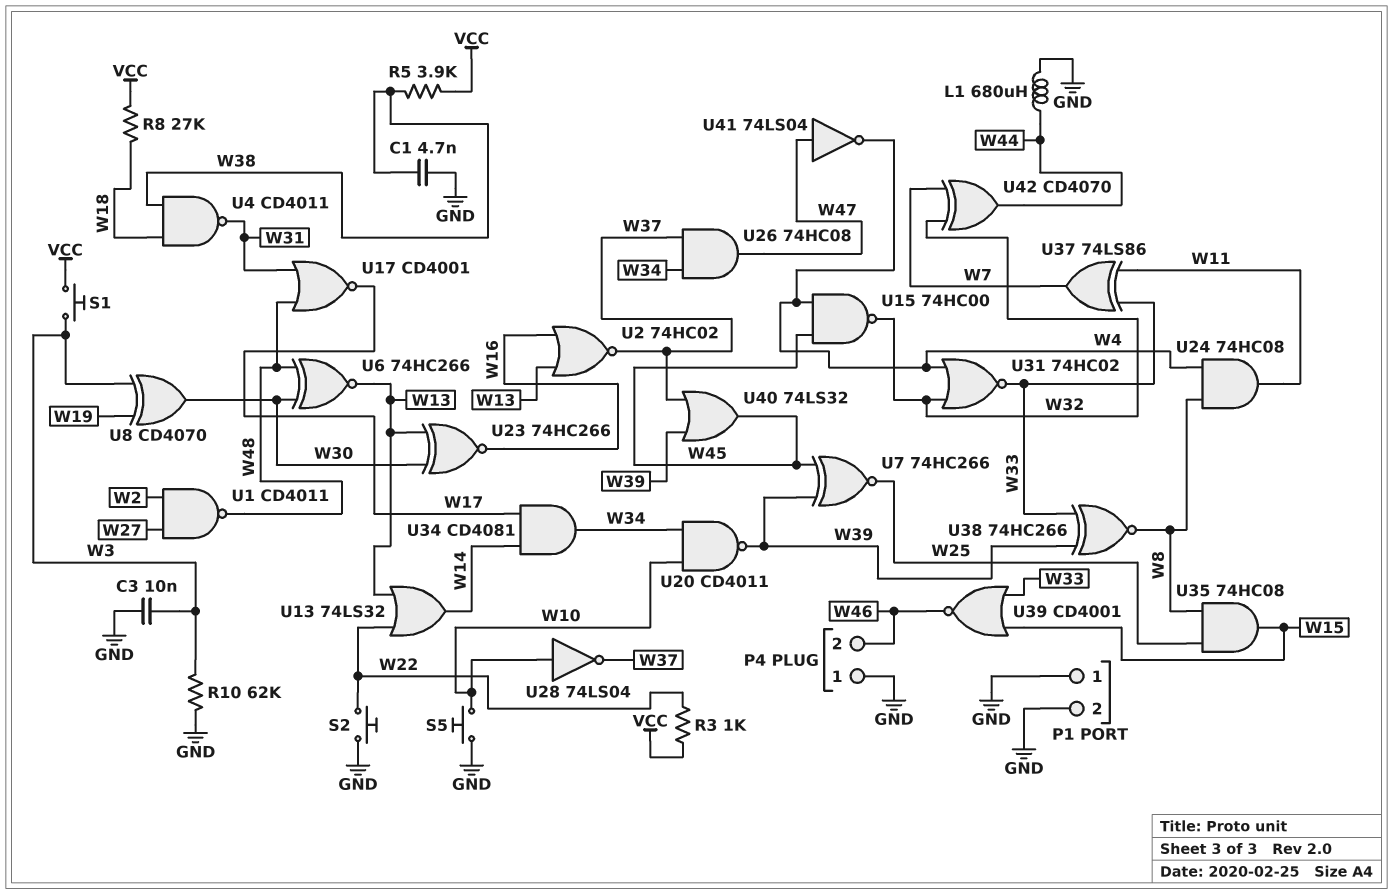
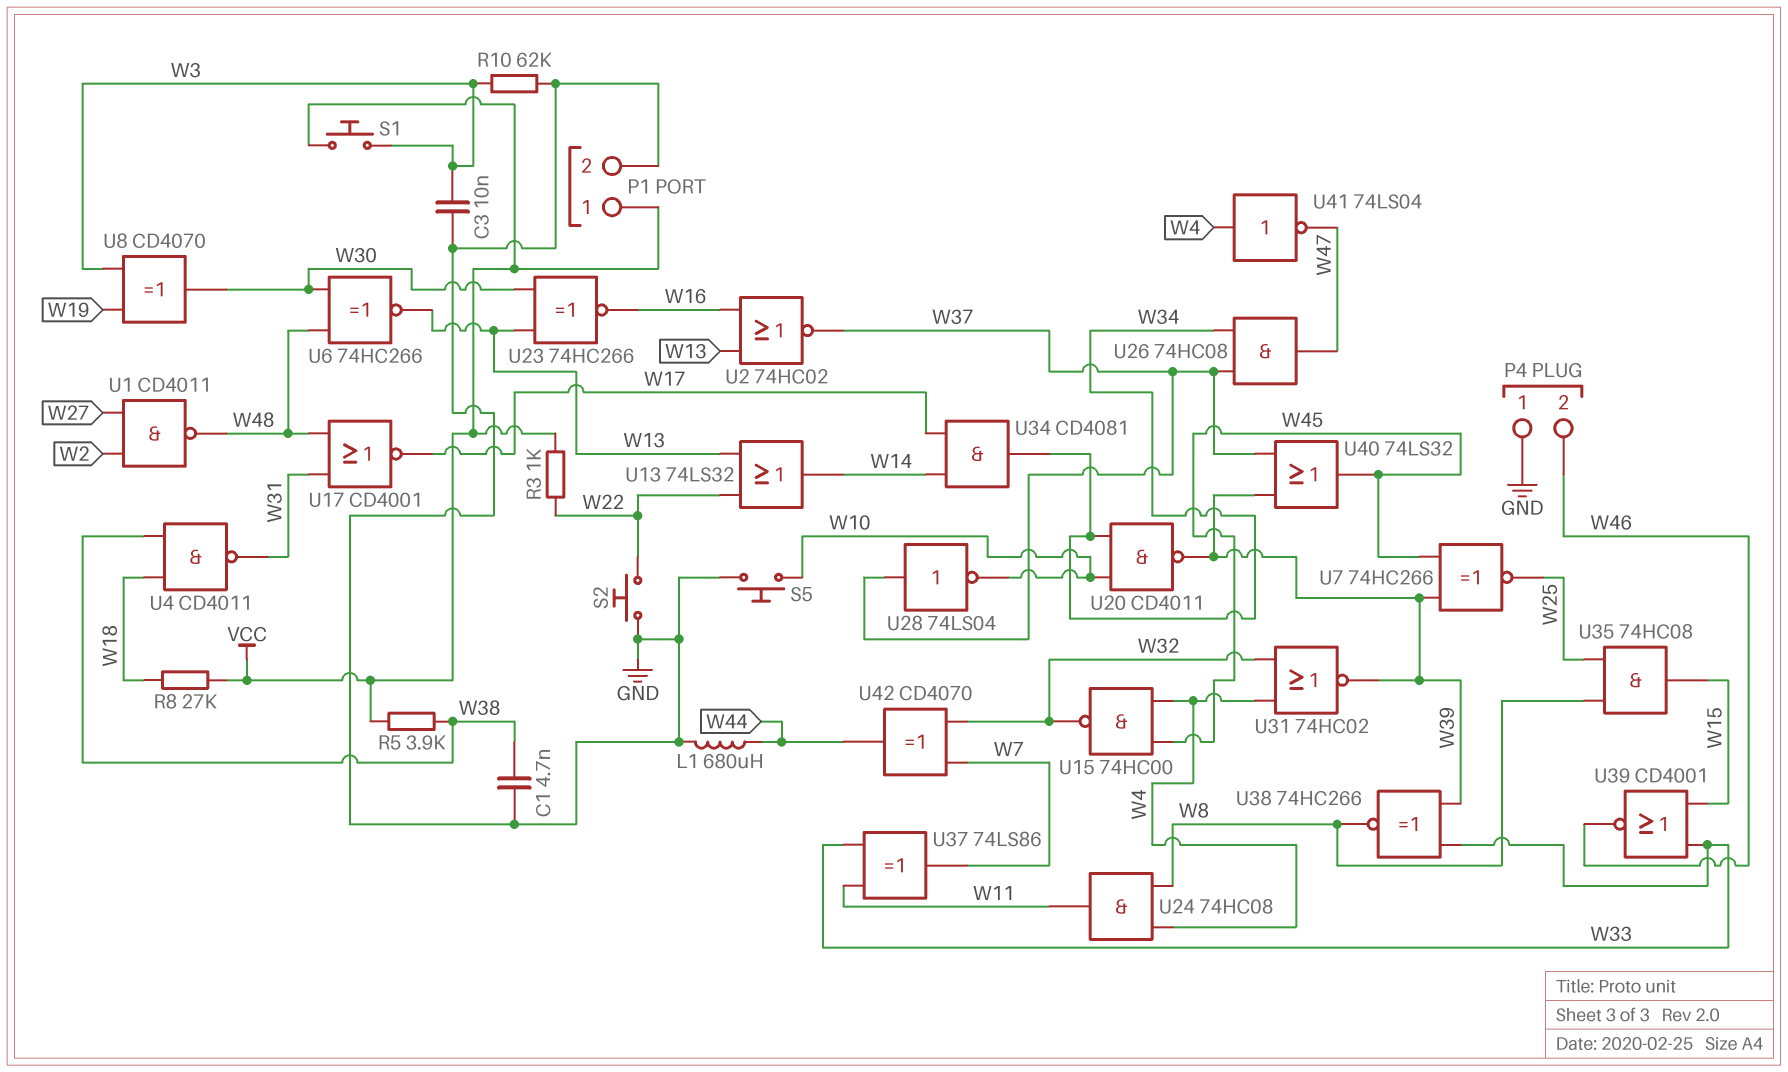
P1 pin 1: GND -> VCC
U28: NOT 74LS04 (in W10, out W37) -> NOT 74LS04 (in W37, out W10)
U31: NOR 74HC02 (in W4, in W32, out W33) -> NOR 74HC02 (in W4, in W32, out W39)
U41: NOT 74LS04 (in W47, out W4) -> NOT 74LS04 (in W4, out W47)

